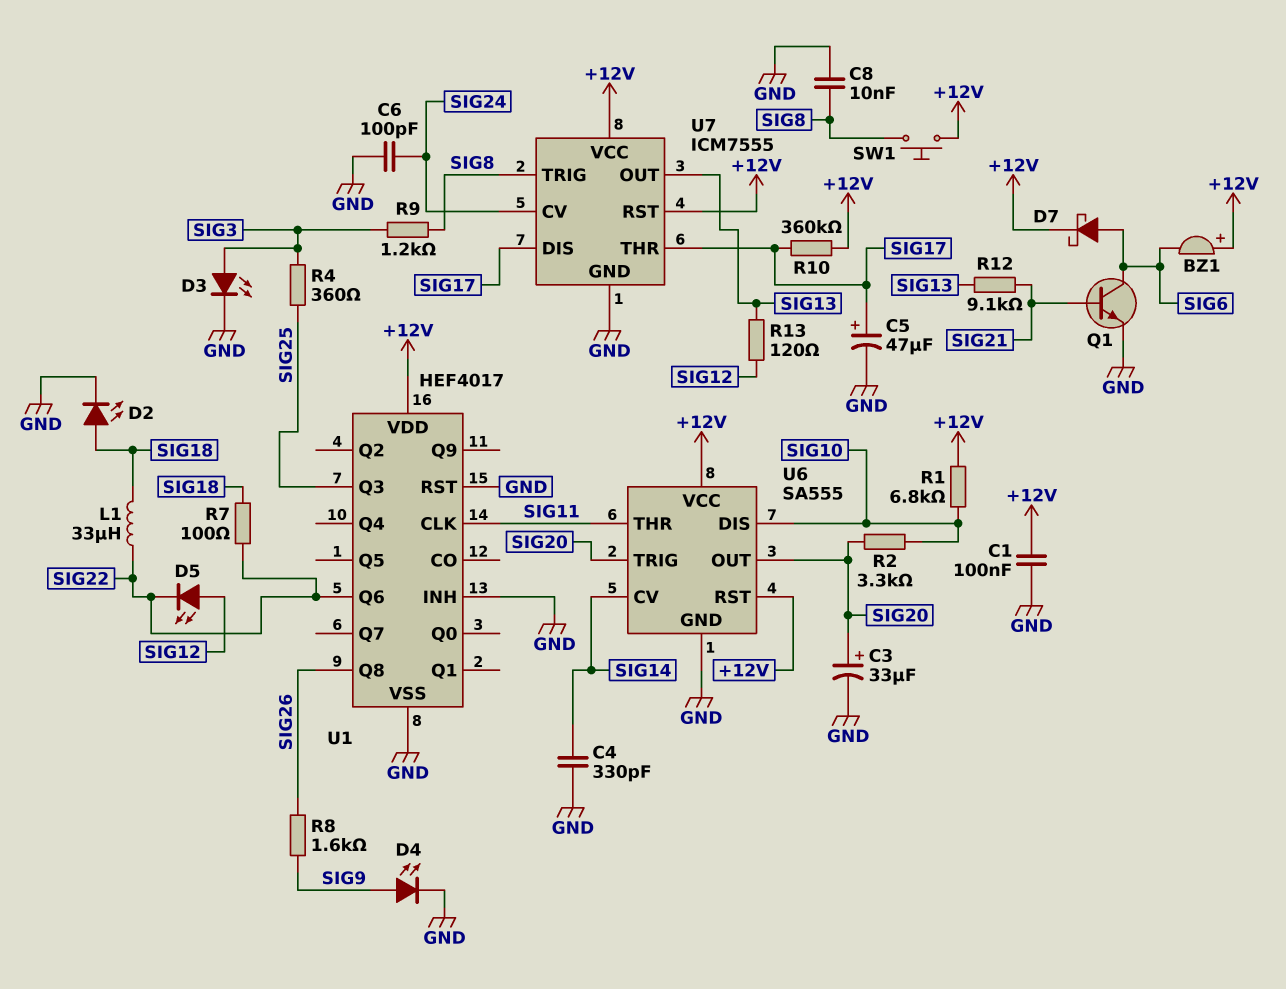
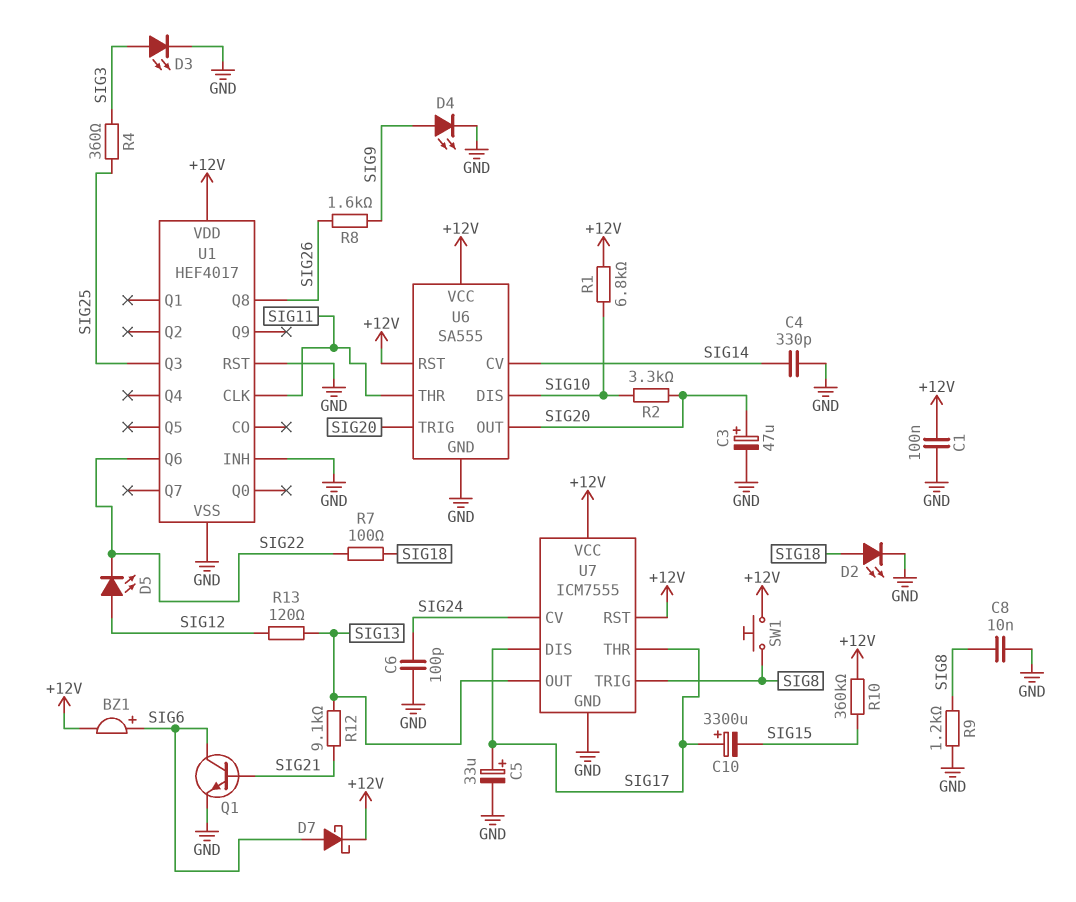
BZ1: buzzer (plus +12V, minus SIG6) -> buzzer (plus SIG6, minus +12V)
C3: 33uF (plus SIG20, minus GND) -> 47uF (plus SIG20, minus GND)
C5: 47uF (plus SIG17, minus GND) -> 33uF (plus SIG17, minus GND)
C10: none -> 3300uF (plus SIG17, minus SIG15)
L1: 33uH (SIG18, SIG22) -> none
R9: 1.2k (SIG3, SIG8) -> 1.2k (GND, SIG8)
R10: 360k (+12V, SIG17) -> 360k (+12V, SIG15)

